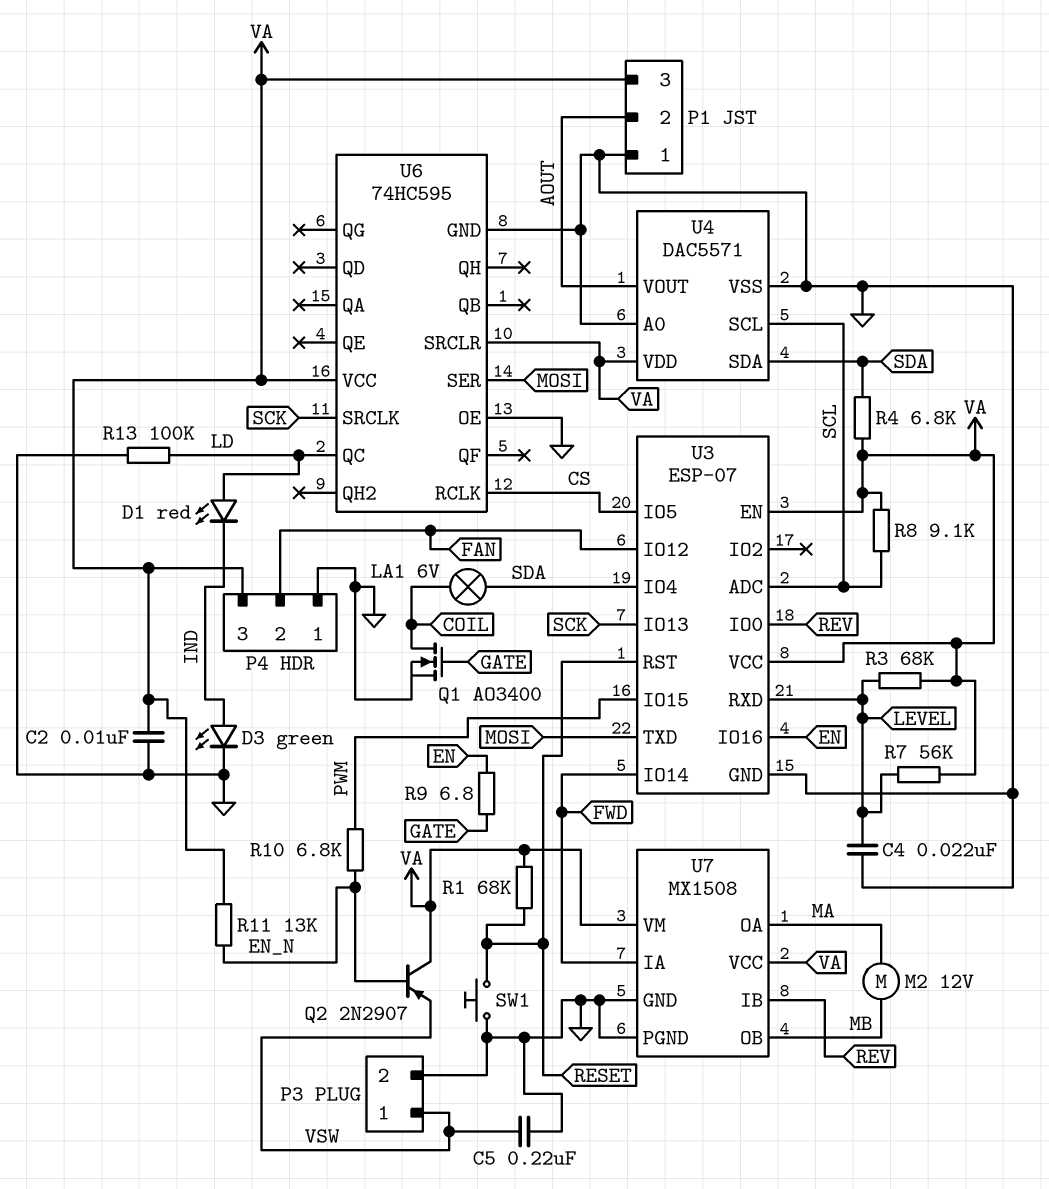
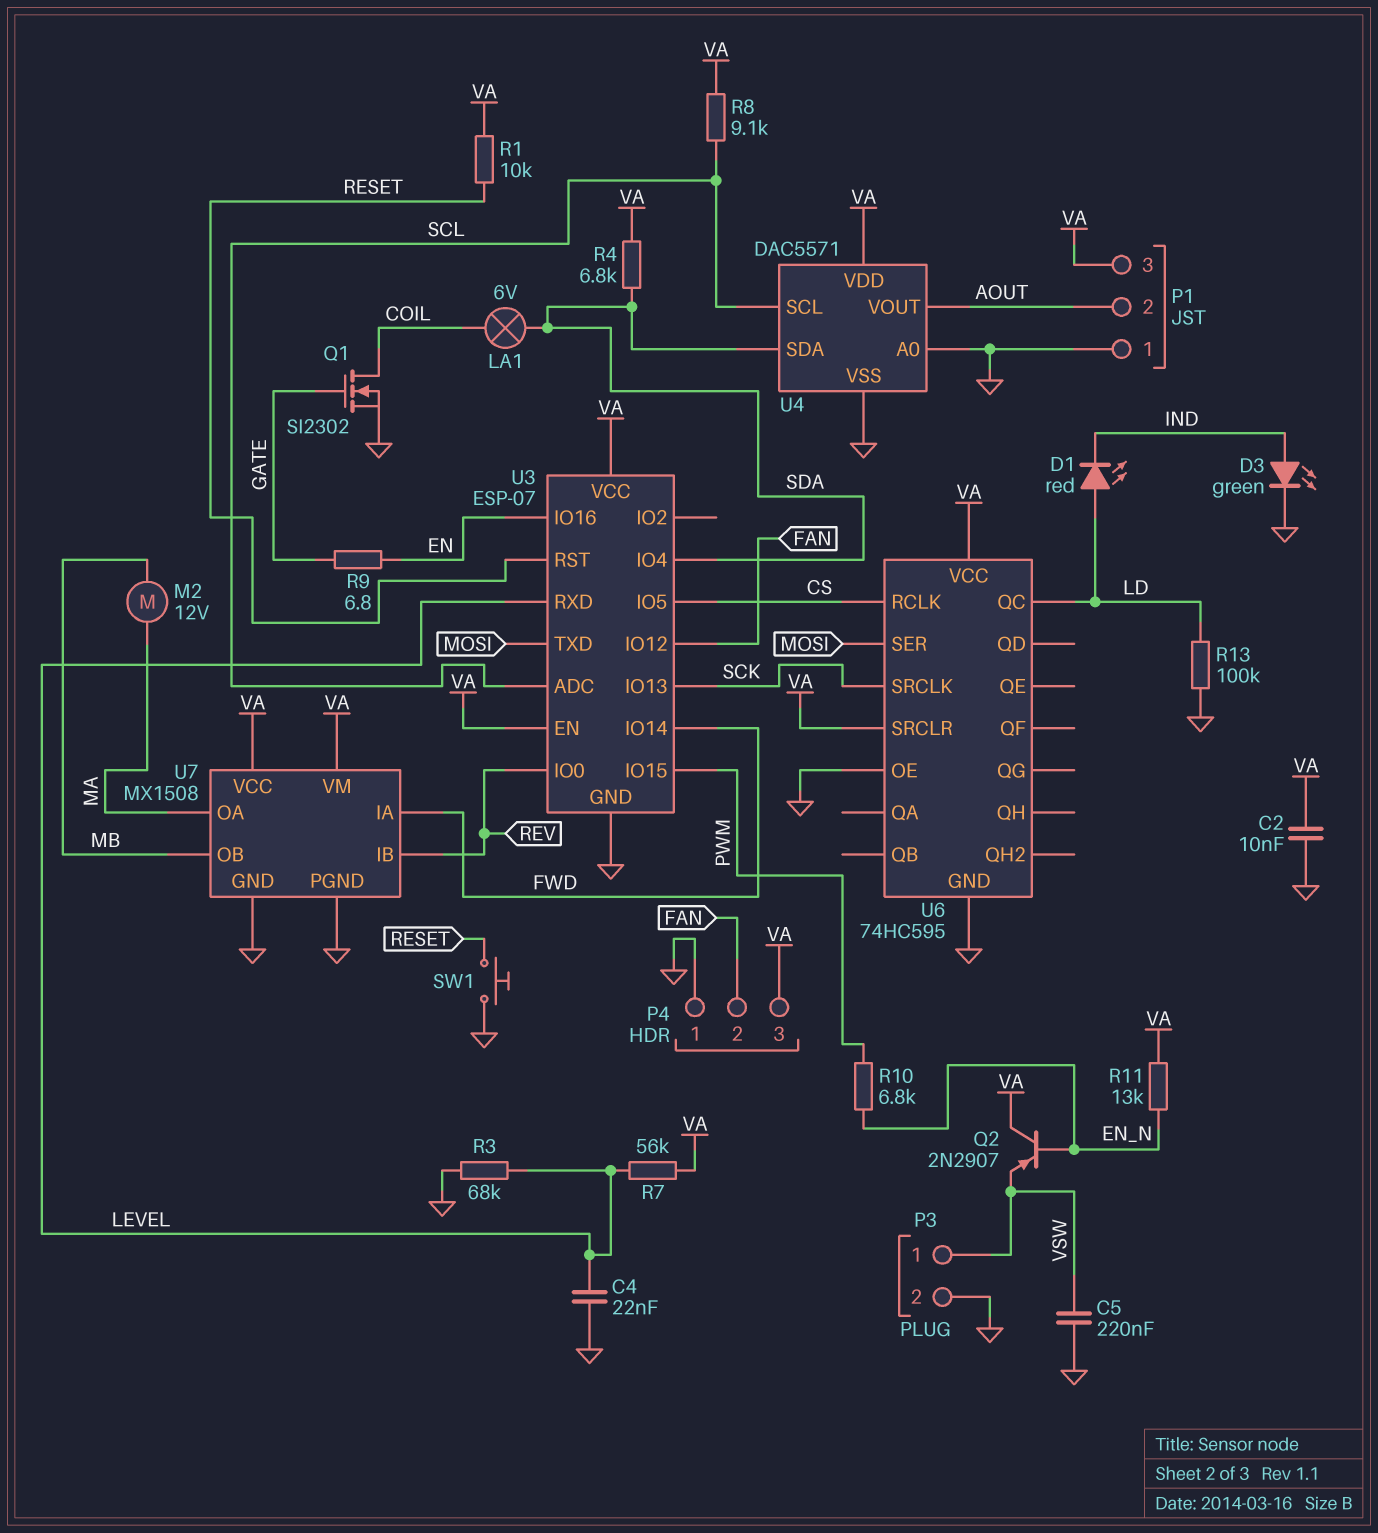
Q1: NMOS AO3400 (G GATE, D COIL, S GND) -> NMOS SI2302 (G GATE, D COIL, S GND)
R1: 68k (RESET, VA) -> 10k (RESET, VA)
R3: 68k (LEVEL, VA) -> 68k (GND, LEVEL)

